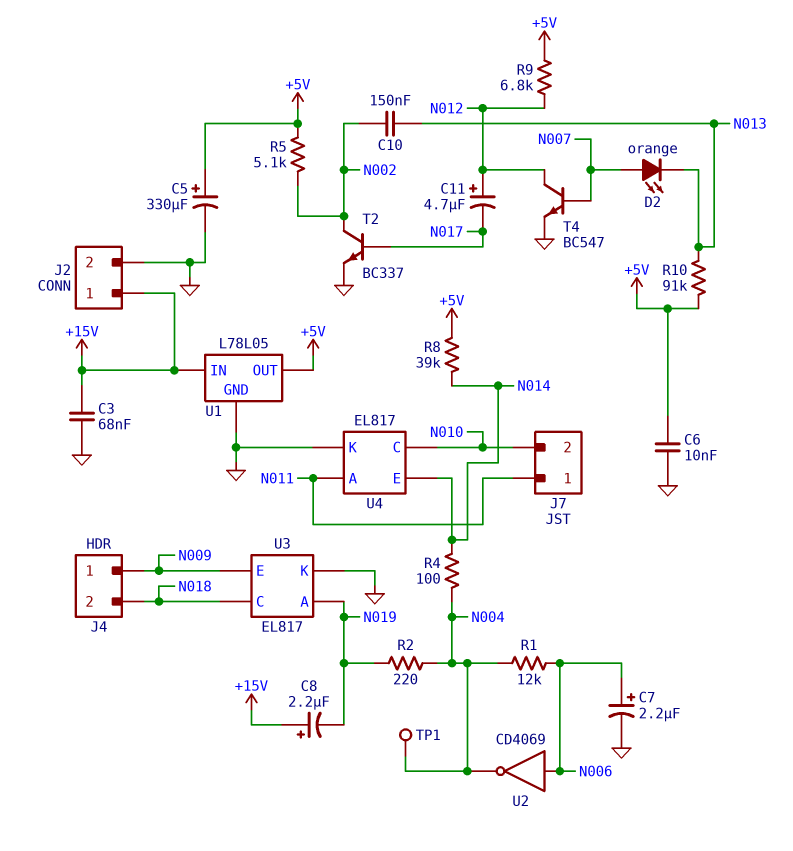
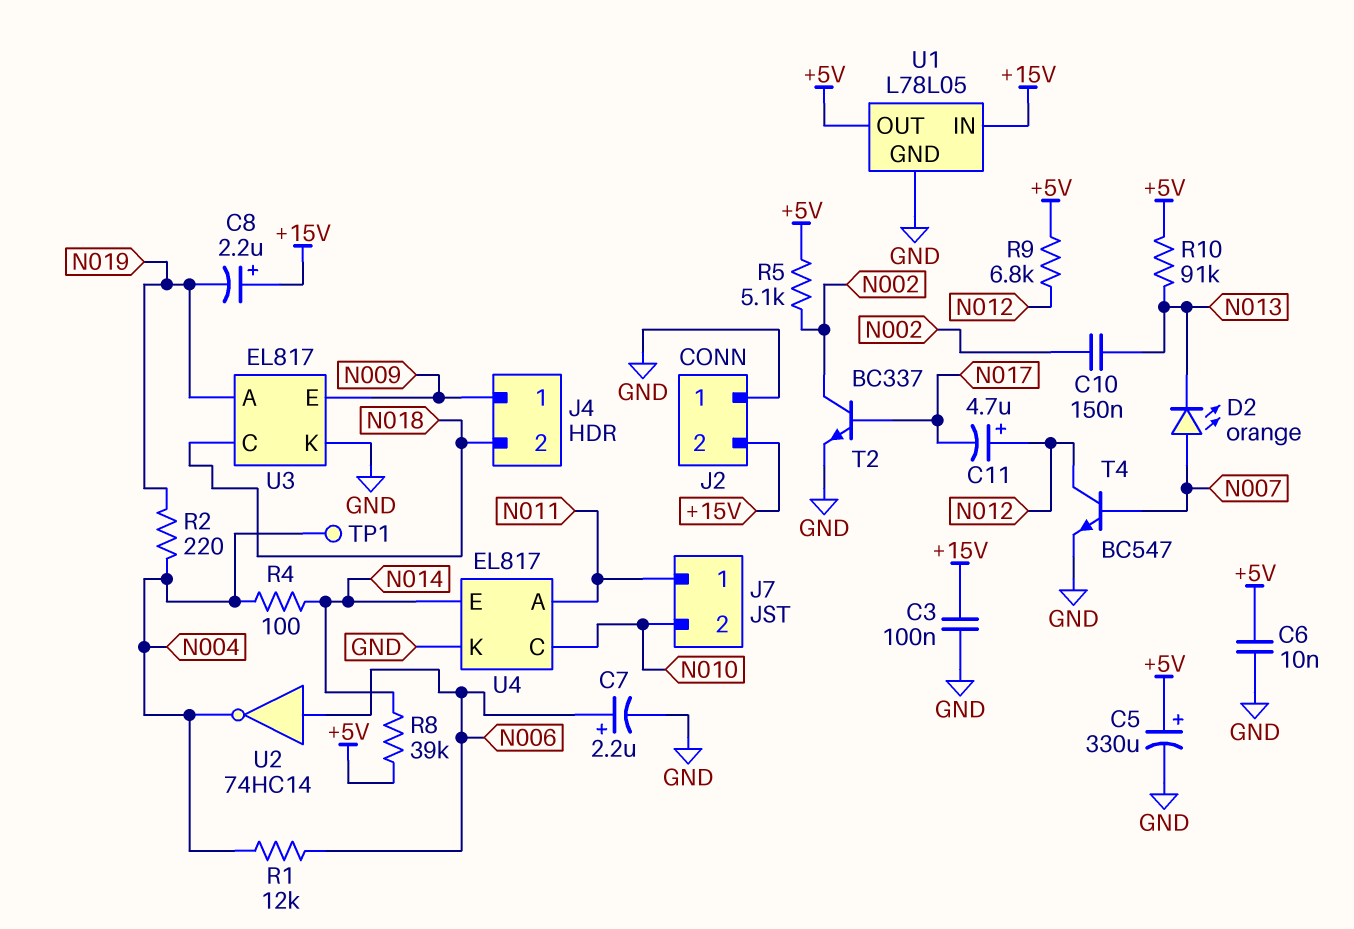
C3: 68nF (+15V, GND) -> 100nF (+15V, GND)
J2 pin 1: +15V -> GND
J2 pin 2: GND -> +15V
U2: NOT CD4069 (in N006, out N004) -> NOT 74HC14 (in N006, out N004)

